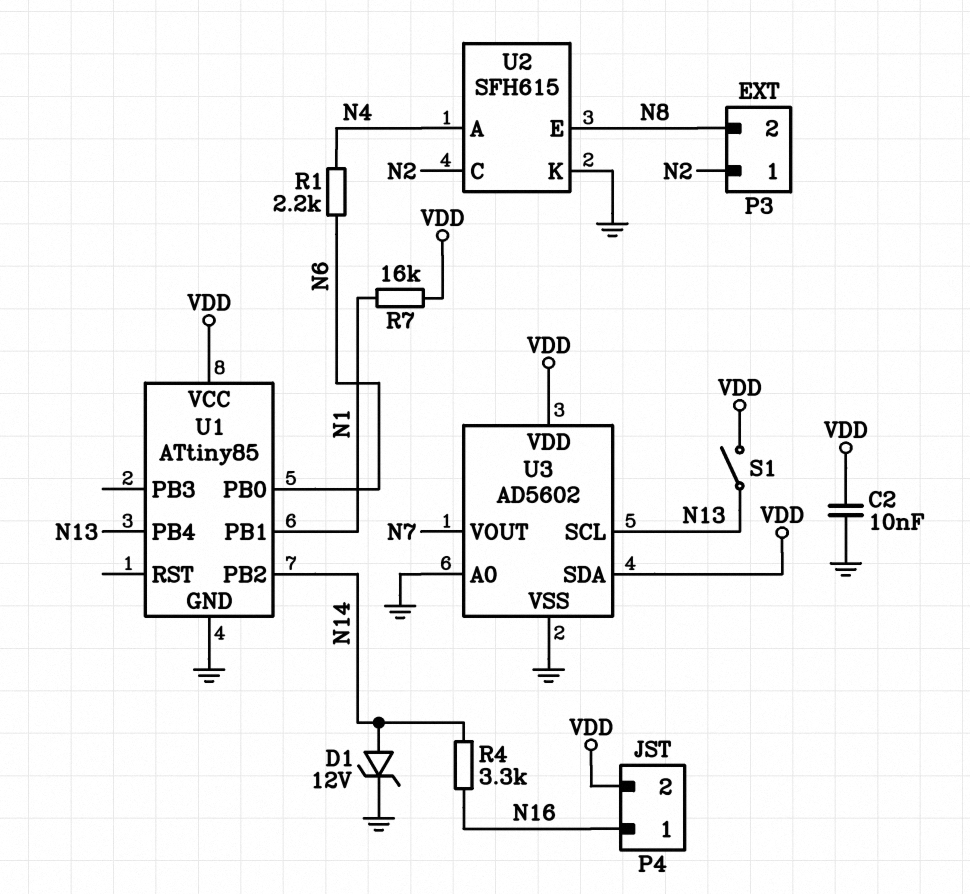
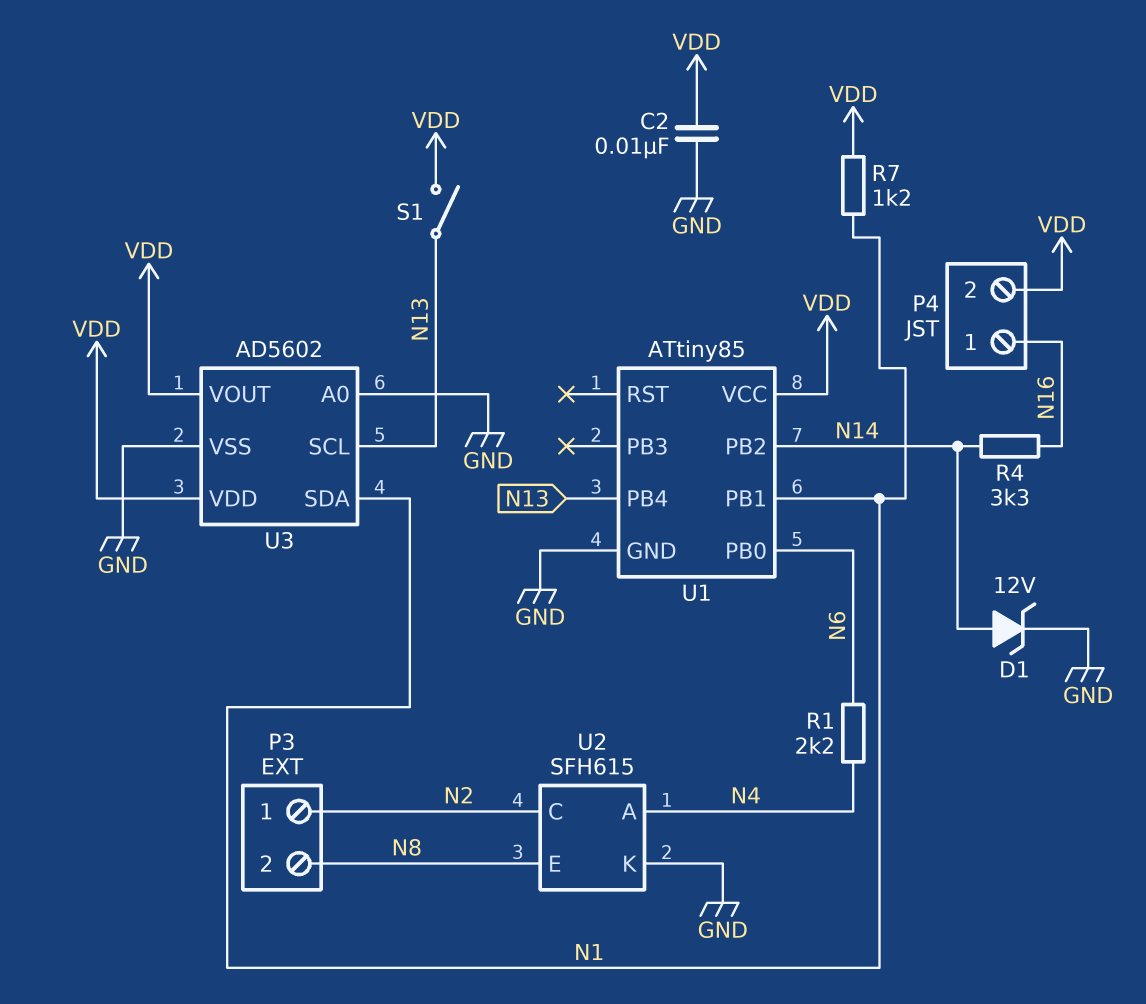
R7: 16k (N1, VDD) -> 1.2k (N1, VDD)
U3 pin SDA: VDD -> N1
U3 pin VOUT: N7 -> VDD

